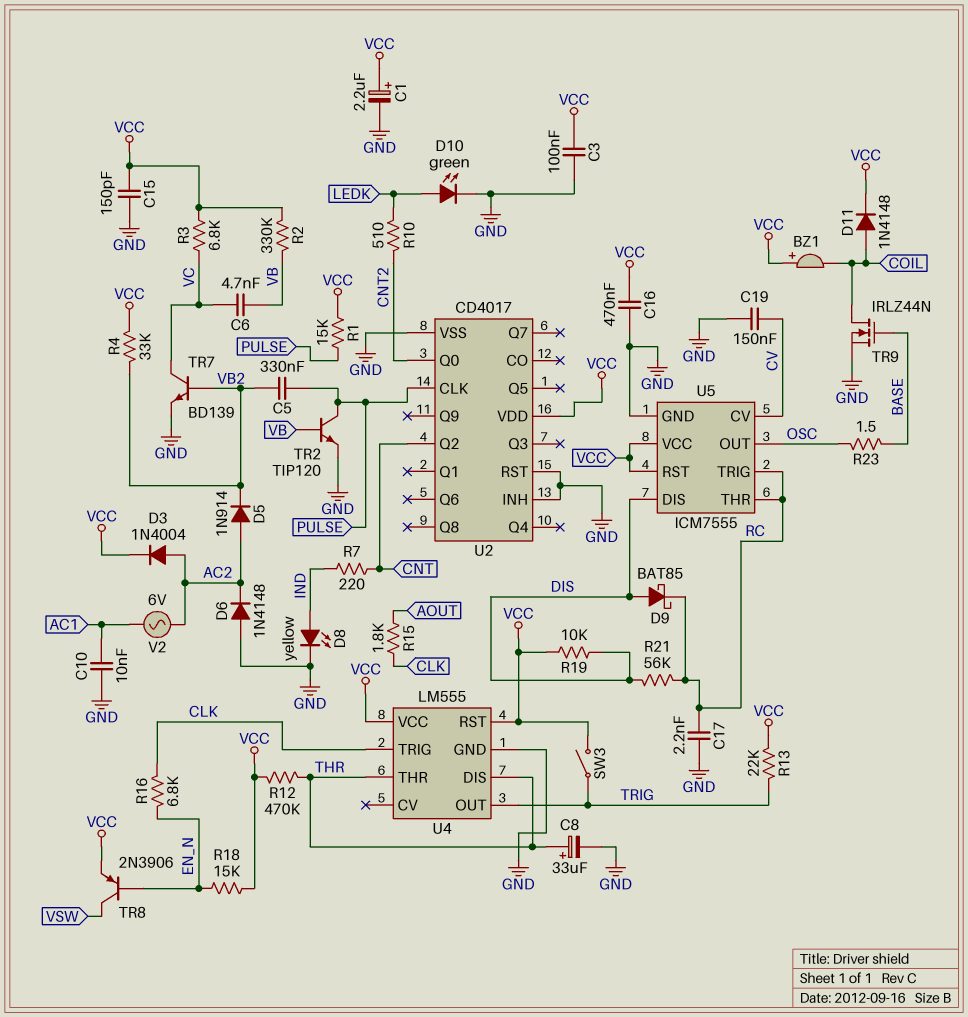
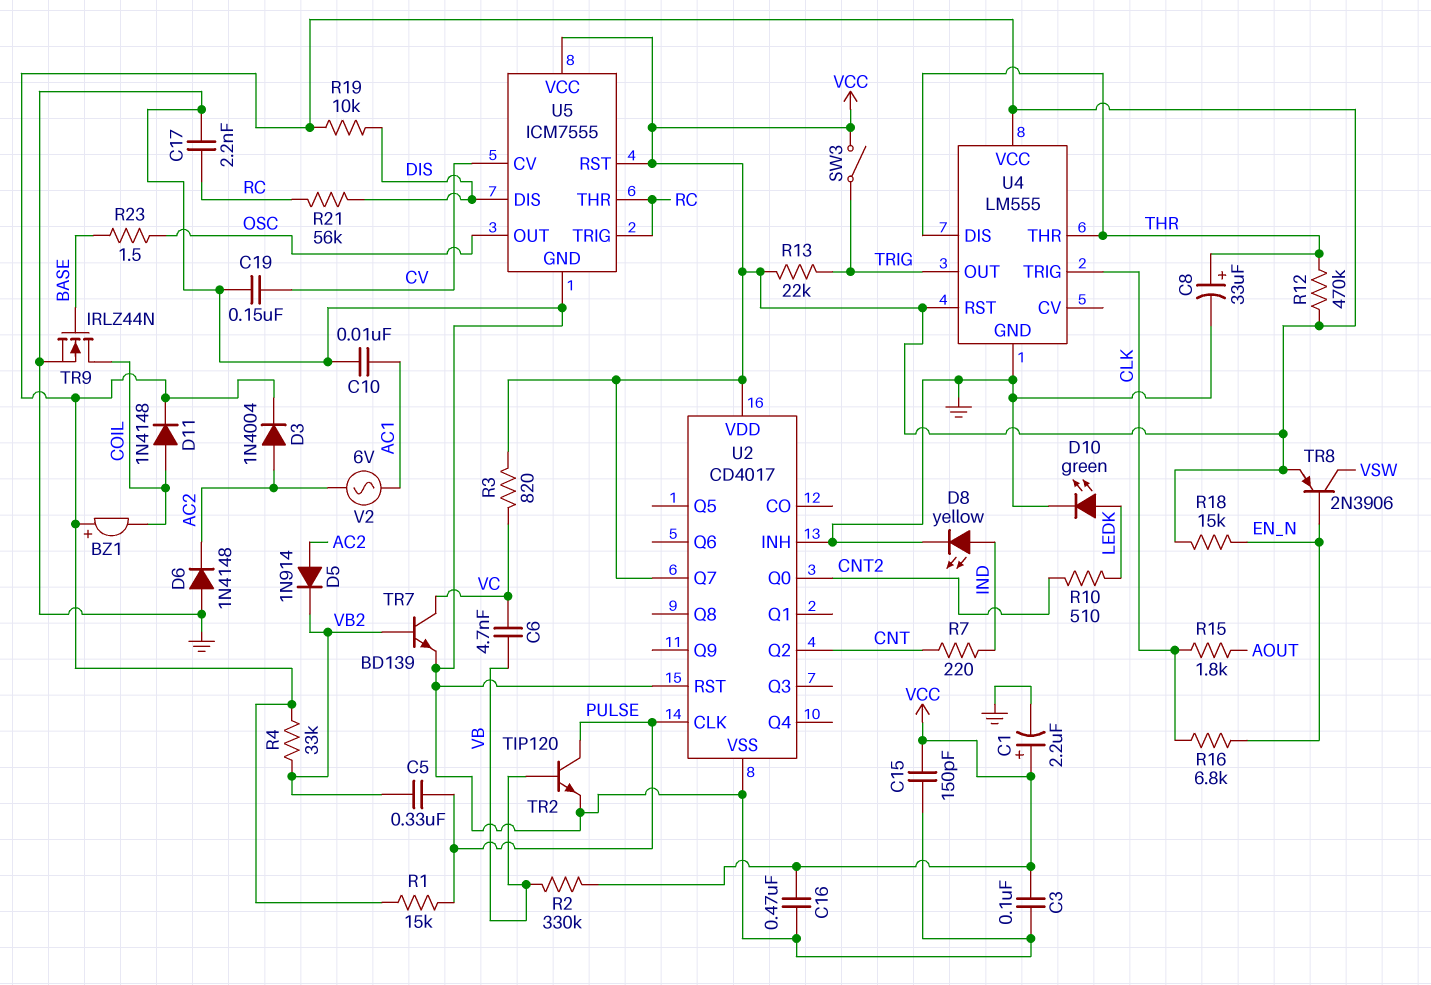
D9: schottky BAT85 (A DIS, K RC) -> none
R3: 6.8k (VC, VCC) -> 820 (VC, VCC)
U2 pin Q7: none -> VCC

